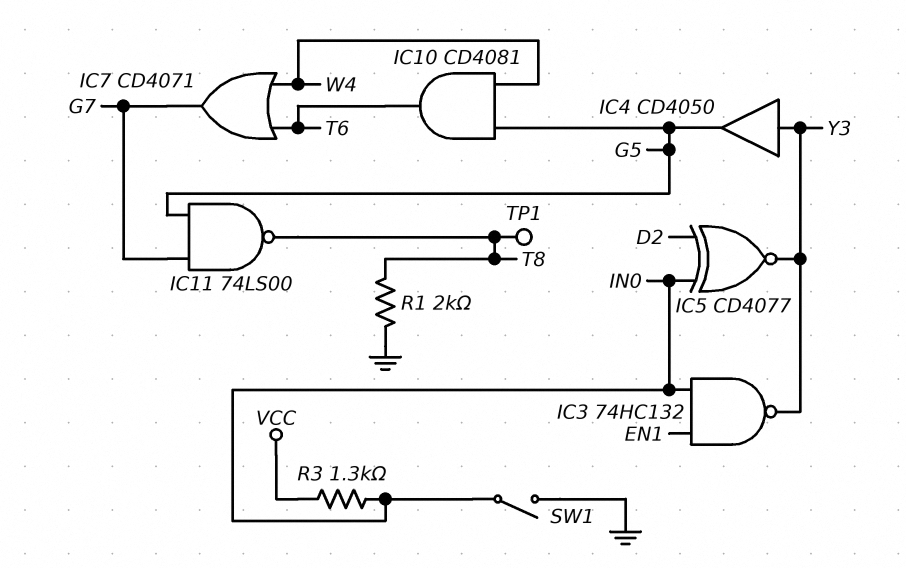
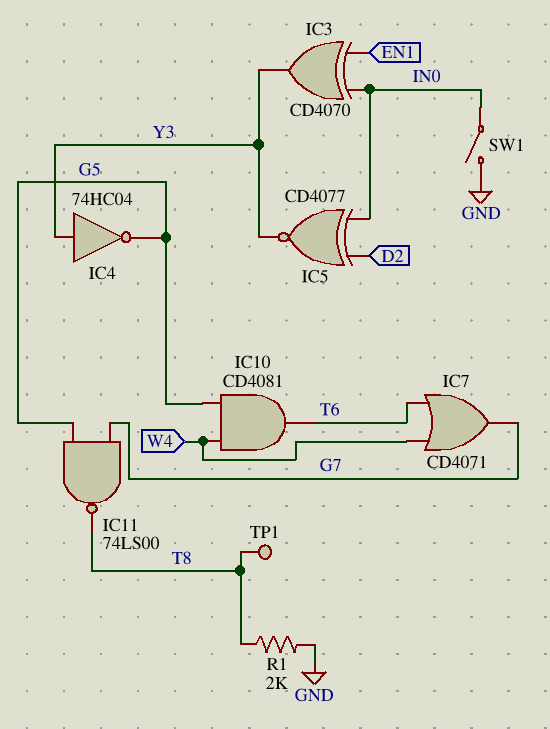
IC3: NAND 74HC132 (in EN1, in IN0, out Y3) -> XOR CD4070 (in EN1, in IN0, out Y3)
IC4: buffer CD4050 (in Y3, out G5) -> NOT 74HC04 (in Y3, out G5)
R3: 1.3k (IN0, VCC) -> none

